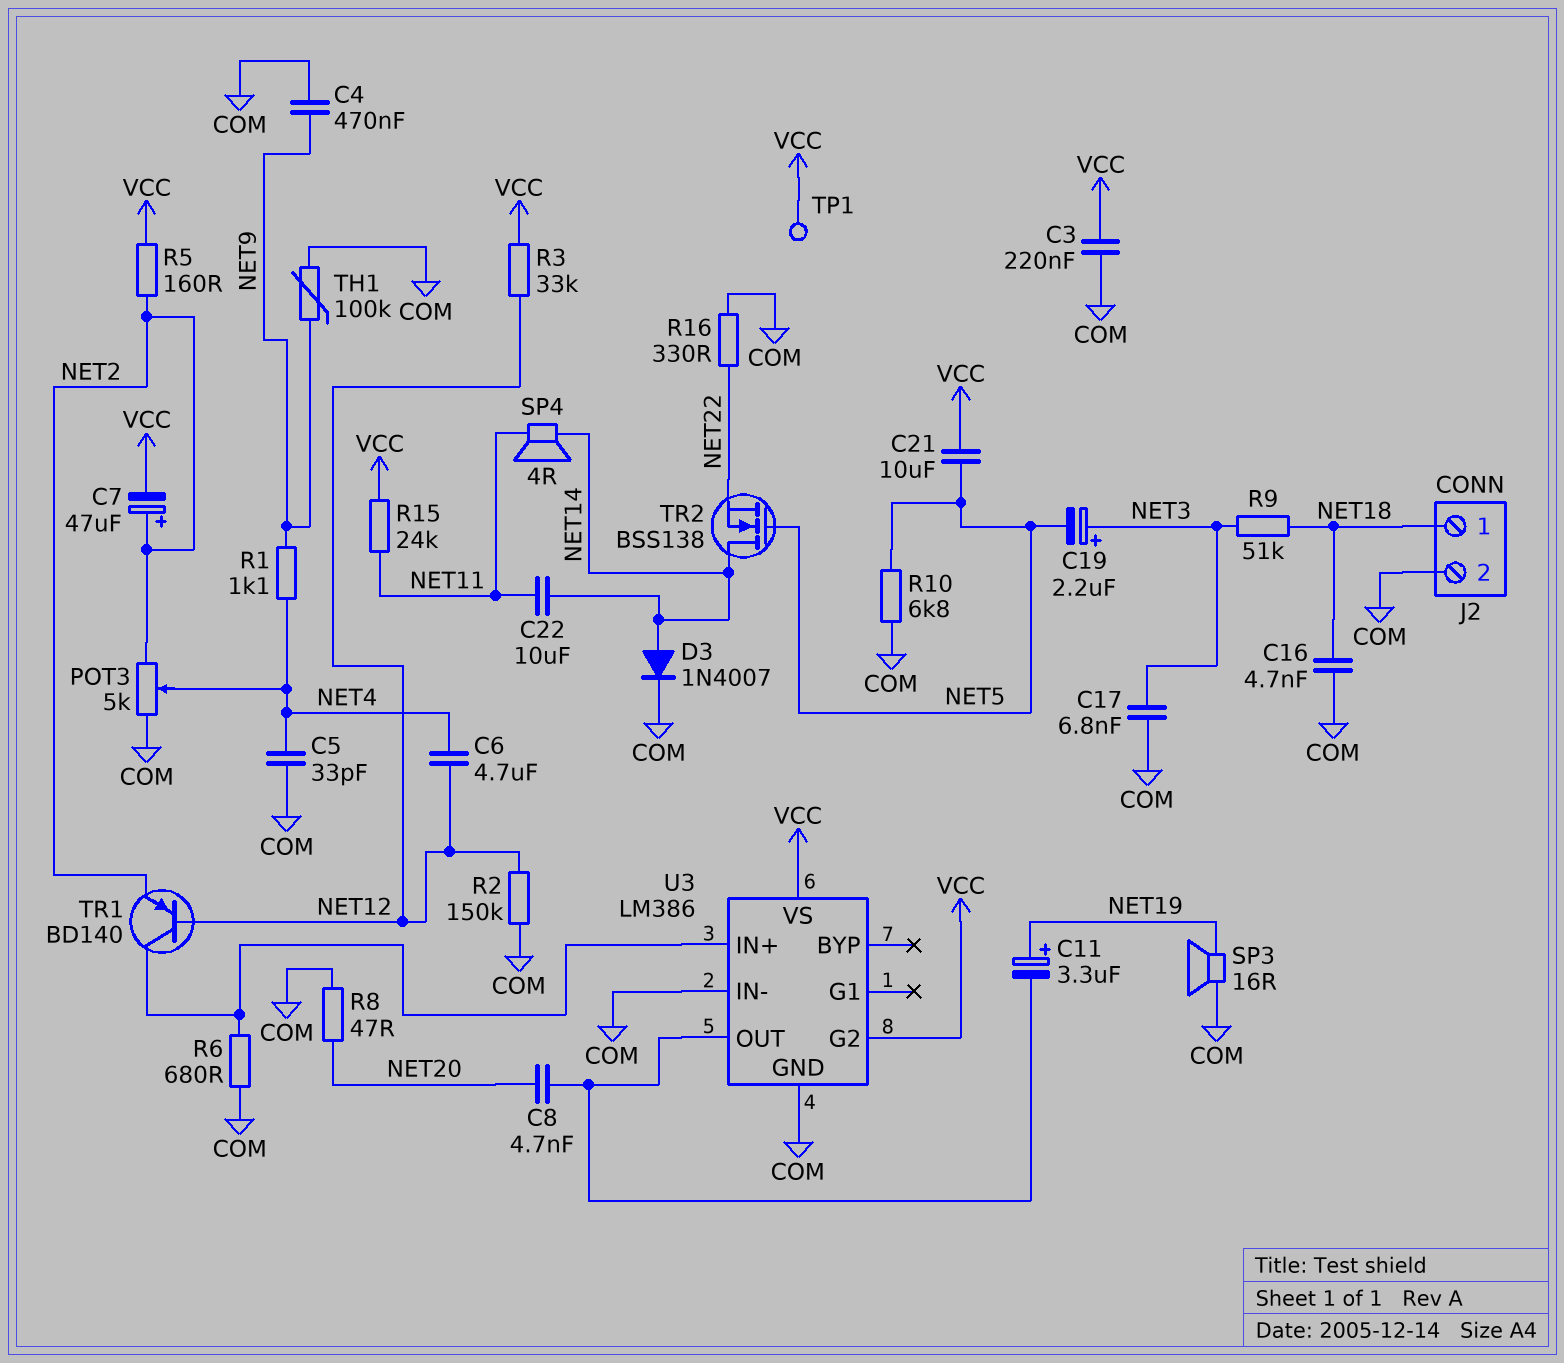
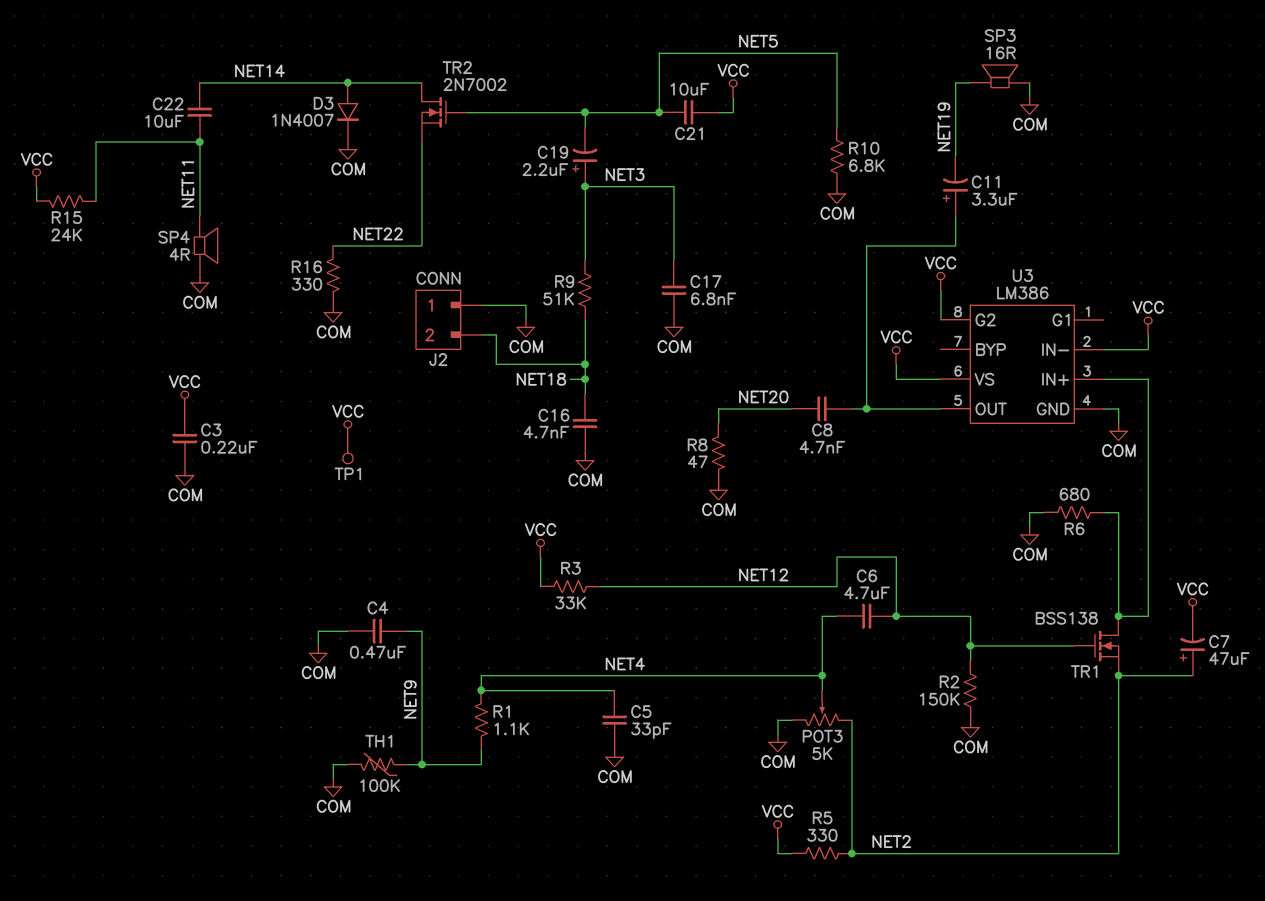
C11: 3.3uF (plus NET19, minus U3/OUT) -> 3.3uF (plus U3/OUT, minus NET19)
J2 pin 1: NET18 -> COM
J2 pin 2: COM -> NET18
R5: 160 (NET2, VCC) -> 330 (NET2, VCC)
SP4: speaker 4R (NET11, NET14) -> speaker 4R (COM, NET11)
TR1: PNP BD140 (B NET12, C U3/IN+, E NET2) -> NMOS BSS138 (G NET12, D U3/IN+, S NET2)
TR2: NMOS BSS138 (G NET5, D NET14, S NET22) -> NMOS 2N7002 (G NET5, D NET14, S NET22)
U3 pin IN-: COM -> VCC

